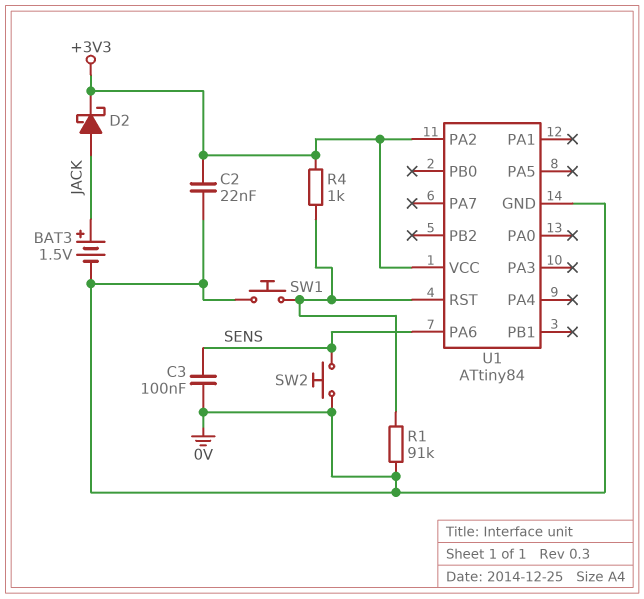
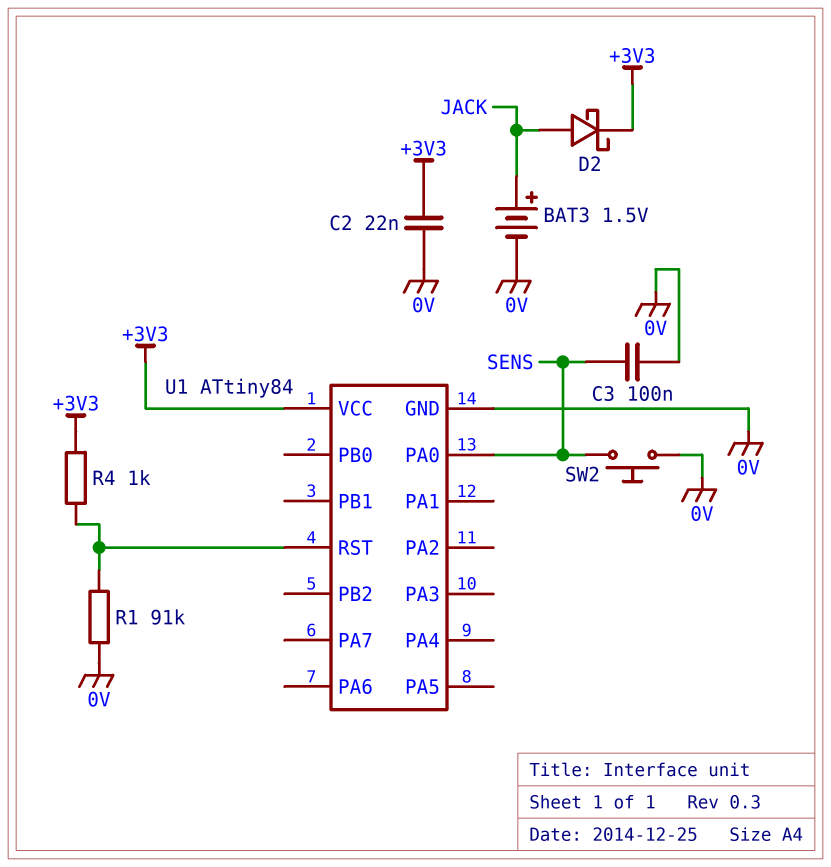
SW1: button (0V, U1/RST) -> none
U1 pin PA0: none -> SENS
U1 pin PA2: +3V3 -> none
U1 pin PA6: SENS -> none

